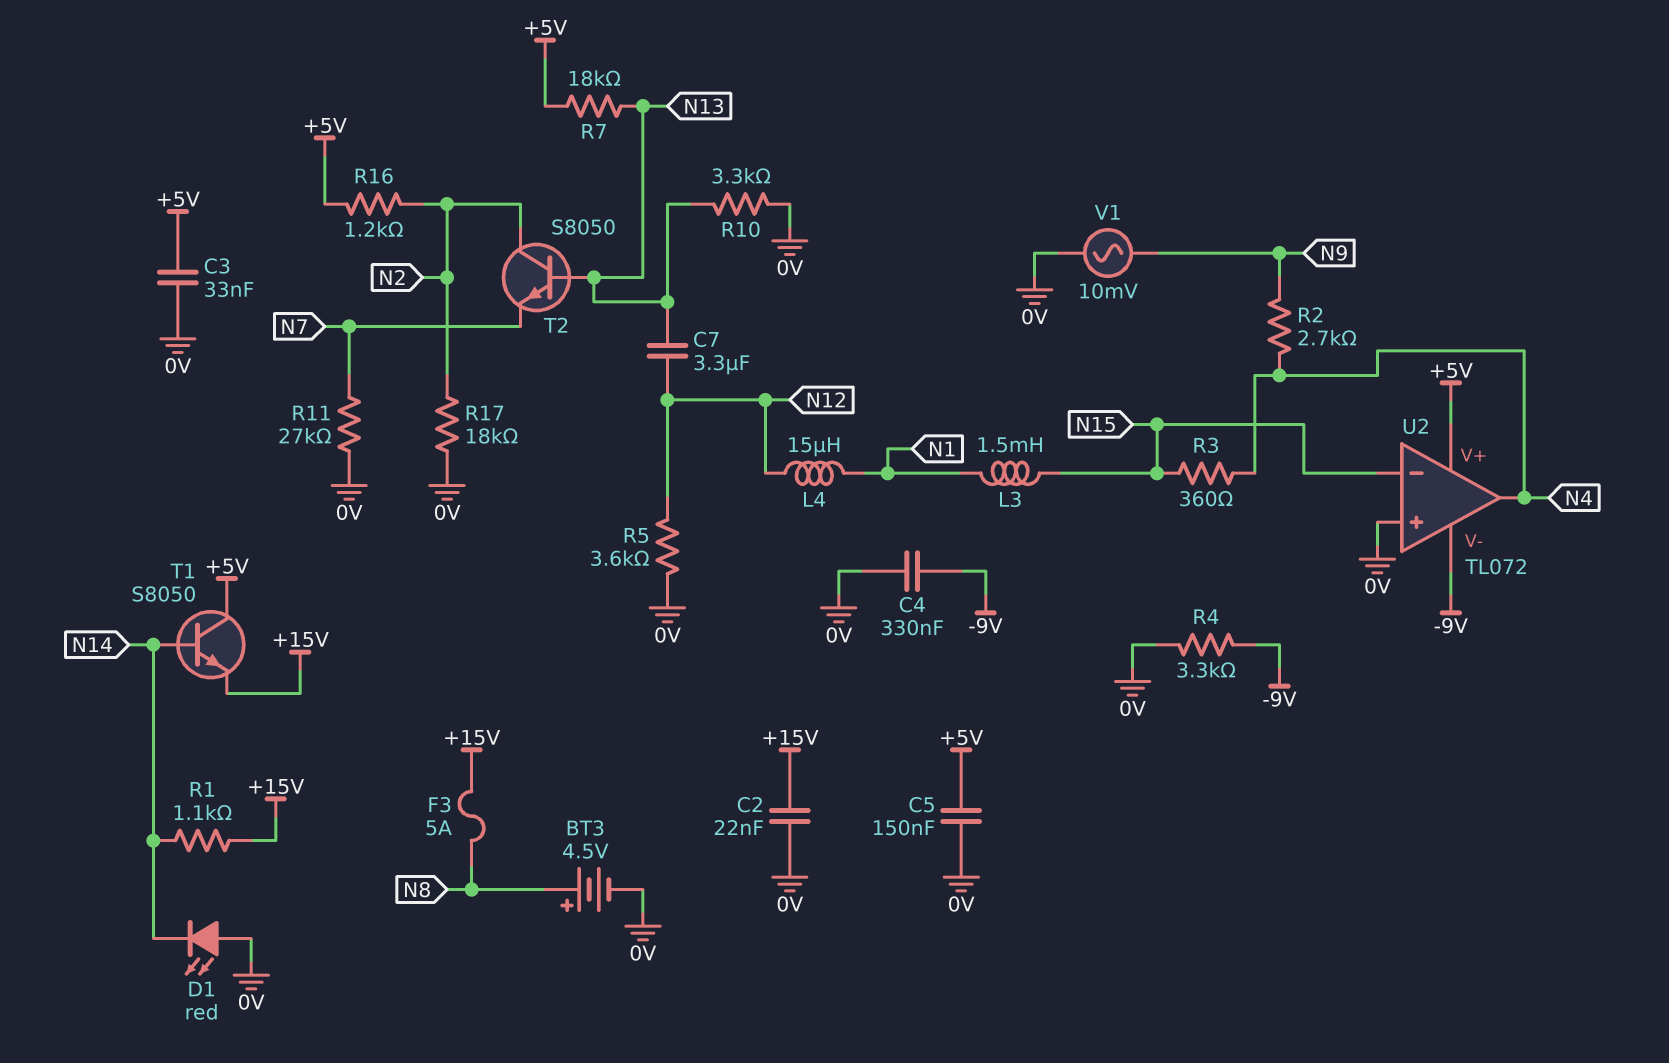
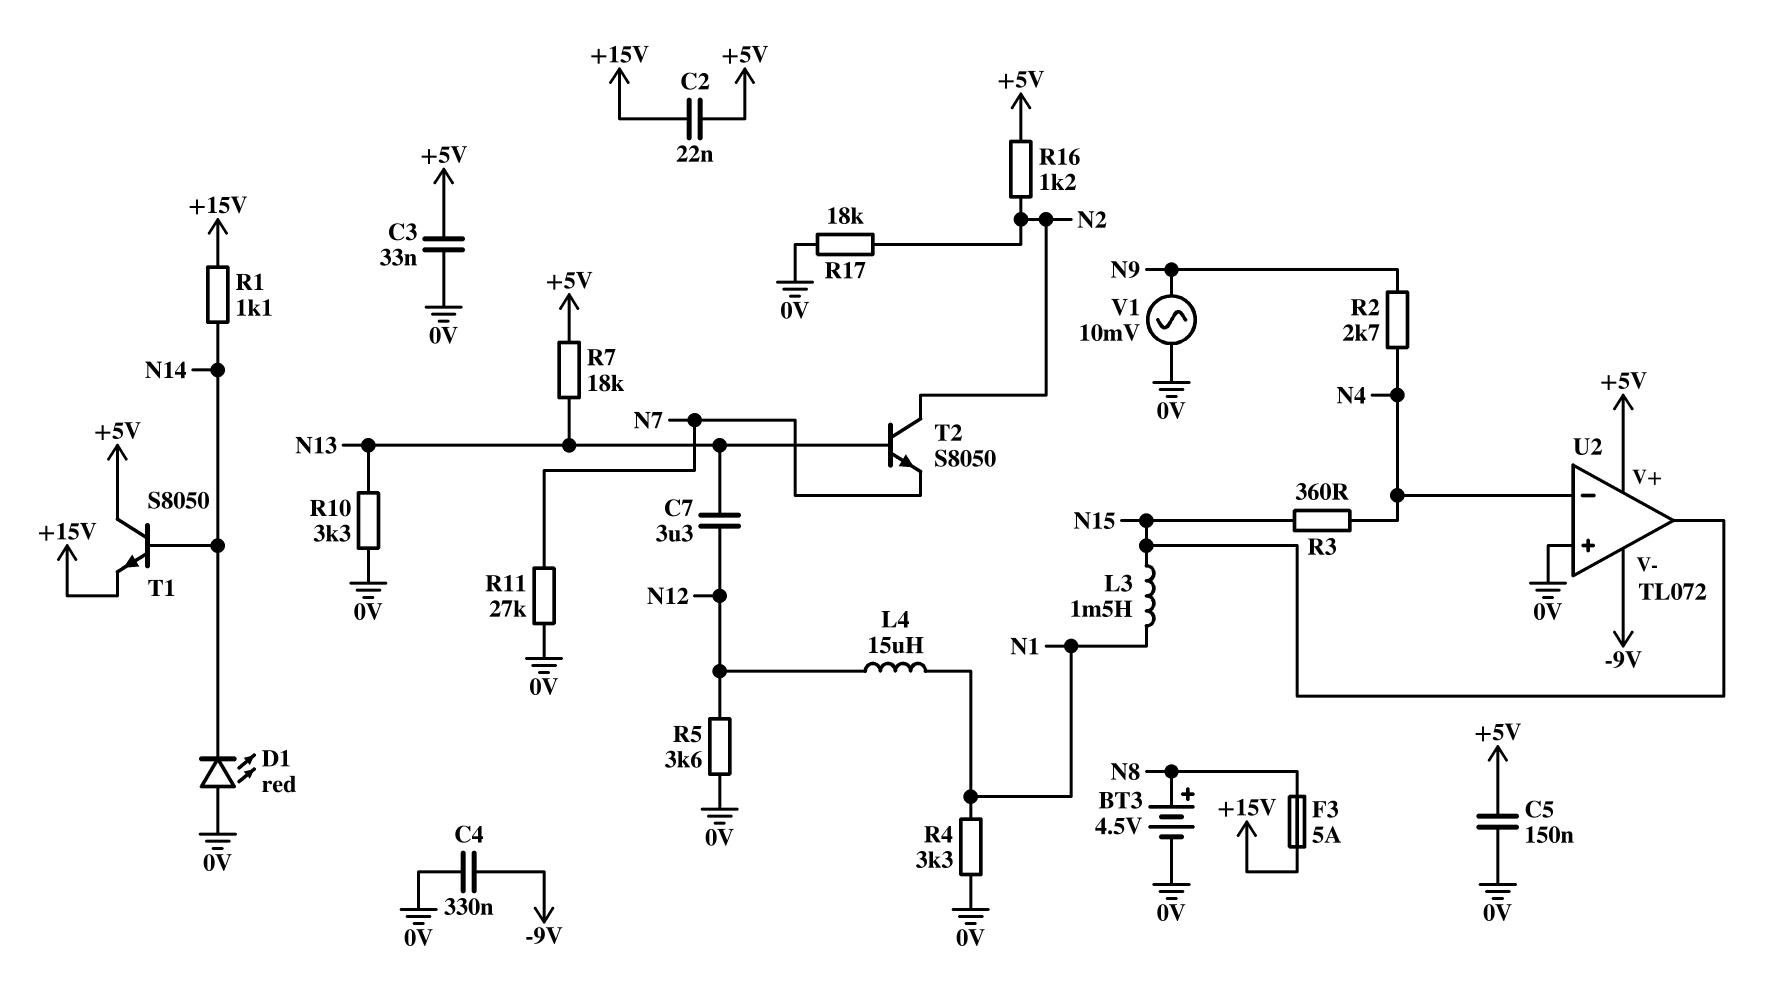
C2: 22nF (+15V, 0V) -> 22nF (+5V, +15V)
R4: 3.3k (-9V, 0V) -> 3.3k (0V, N1)
U2 pin in-: N15 -> N4
U2 pin out: N4 -> N15

